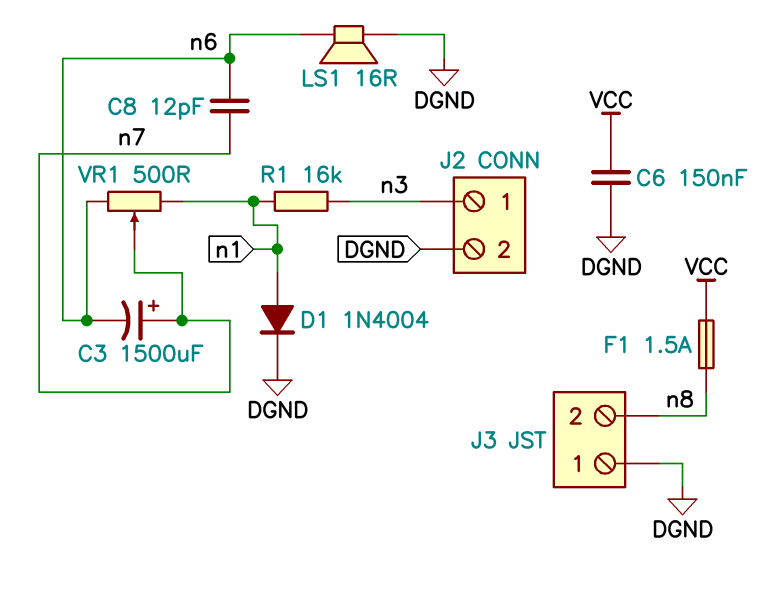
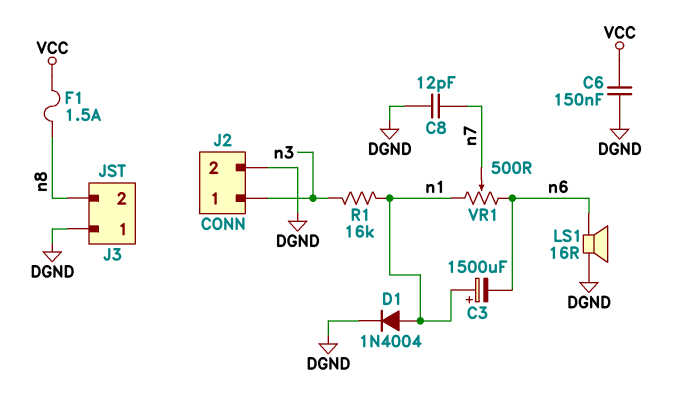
C3: 1500uF (plus n7, minus n6) -> 1500uF (plus n1, minus n6)
C8: 12pF (n6, n7) -> 12pF (DGND, n7)

